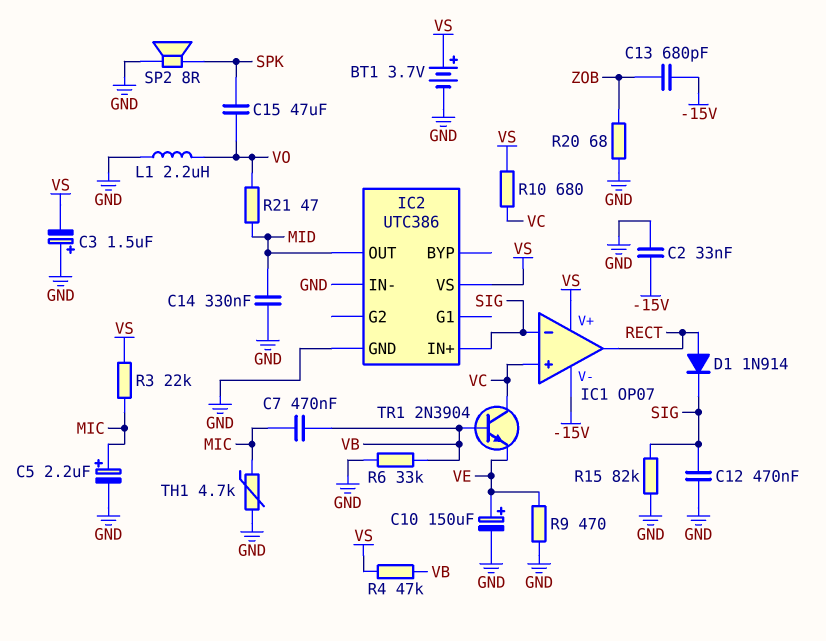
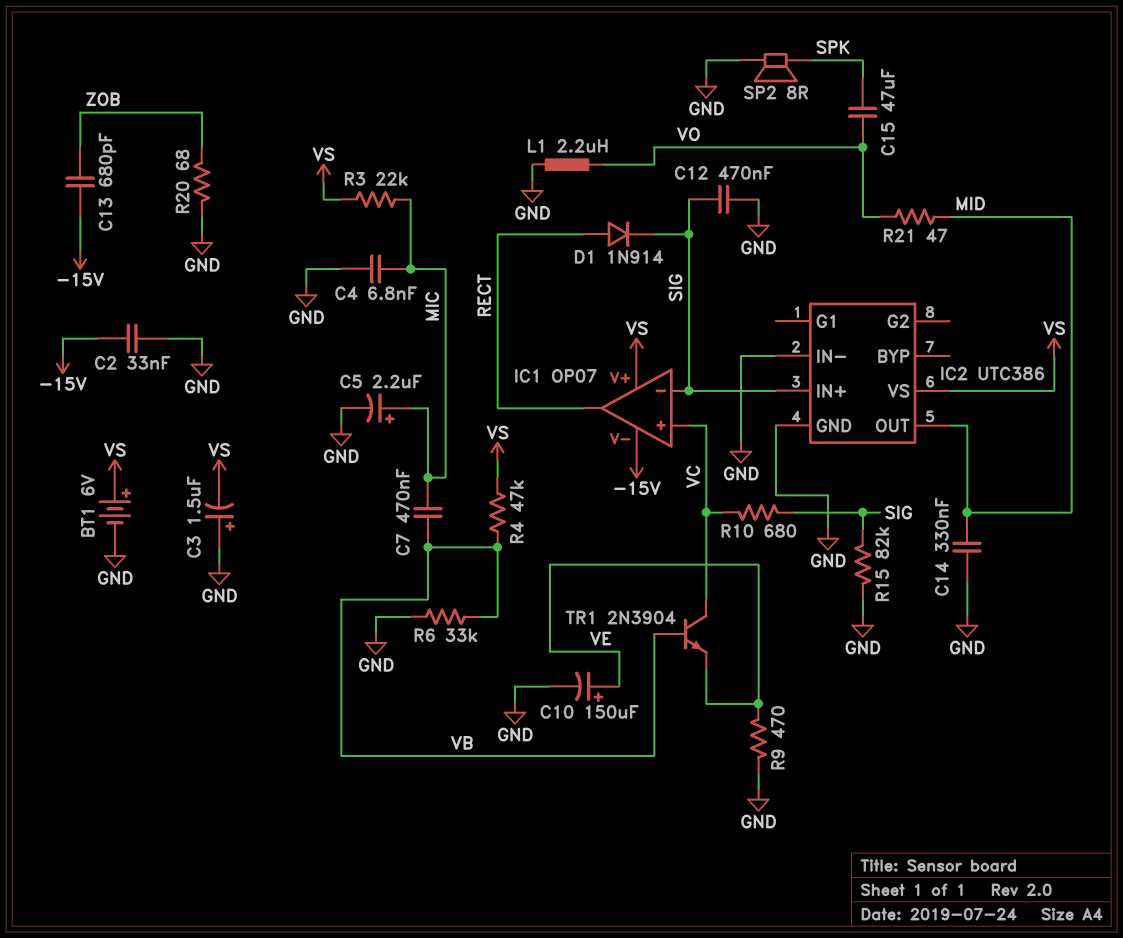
BT1: 3.7V (plus VS, minus GND) -> 6V (plus VS, minus GND)
C4: none -> 6.8nF (GND, MIC)
R10: 680 (VC, VS) -> 680 (SIG, VC)
TH1: 4.7k (GND, MIC) -> none

